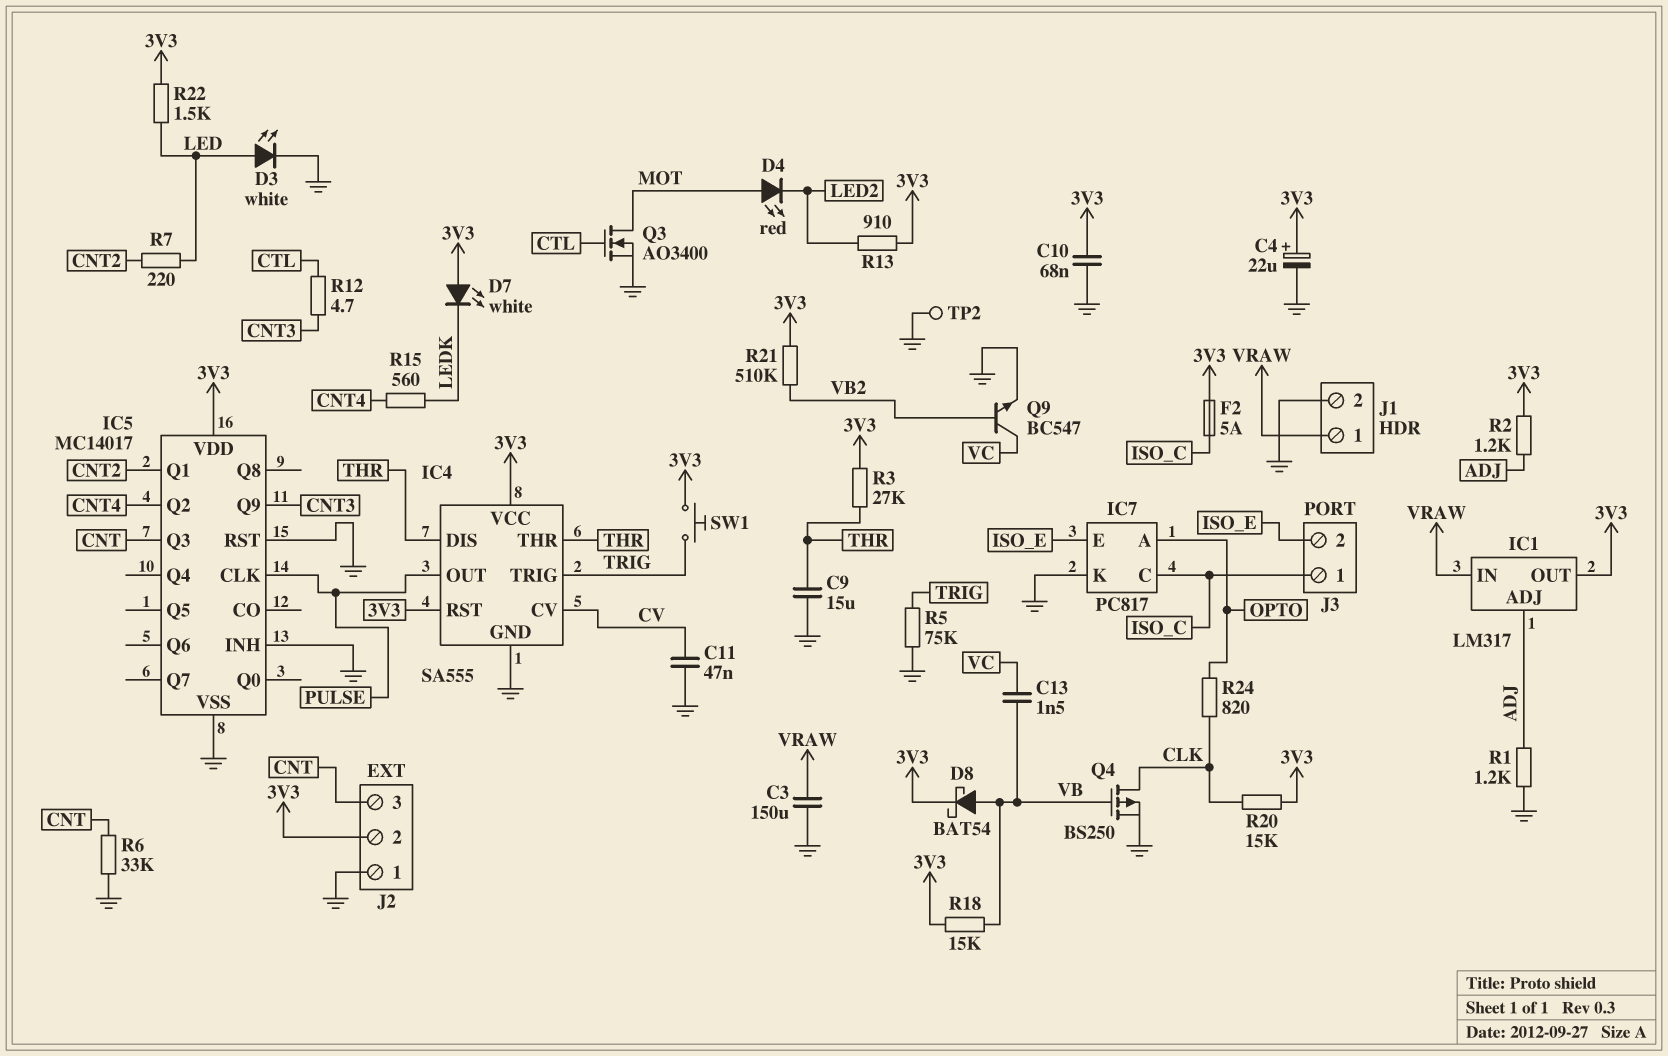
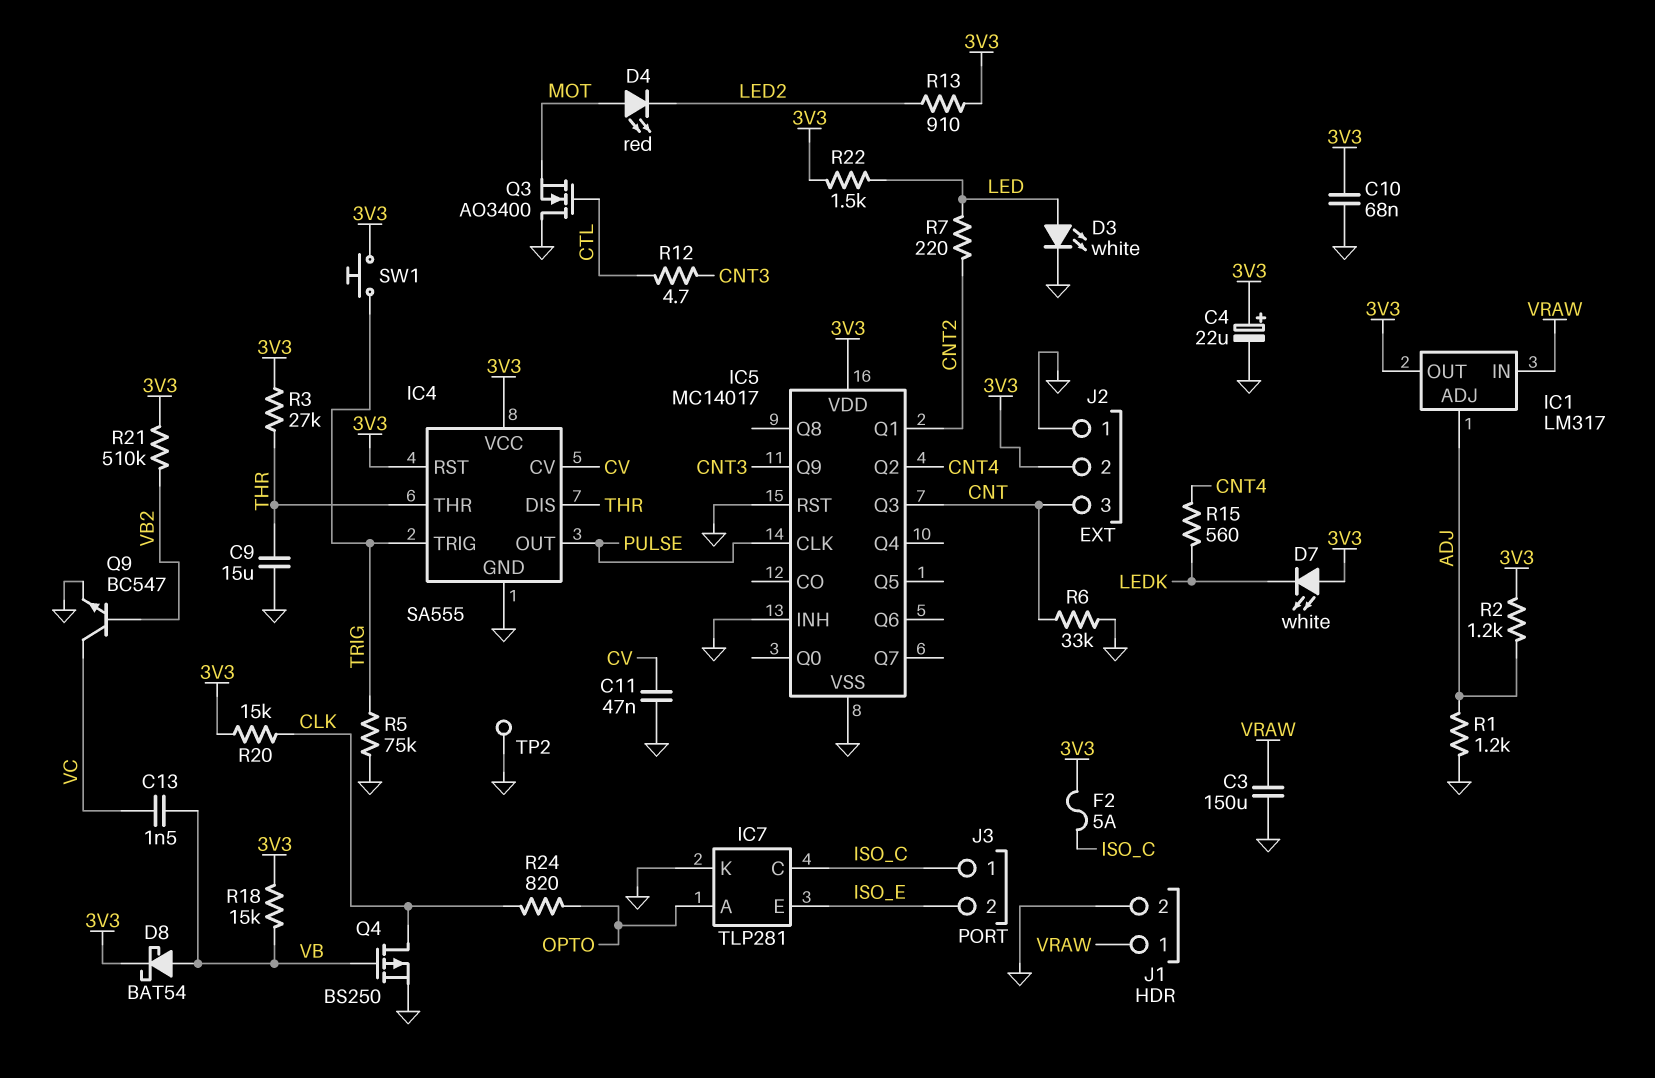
IC7: PC817 -> TLP281
Q3: NMOS AO3400 (G CTL, D MOT, S GND) -> NMOS AO3400 (G CTL, D GND, S MOT)

